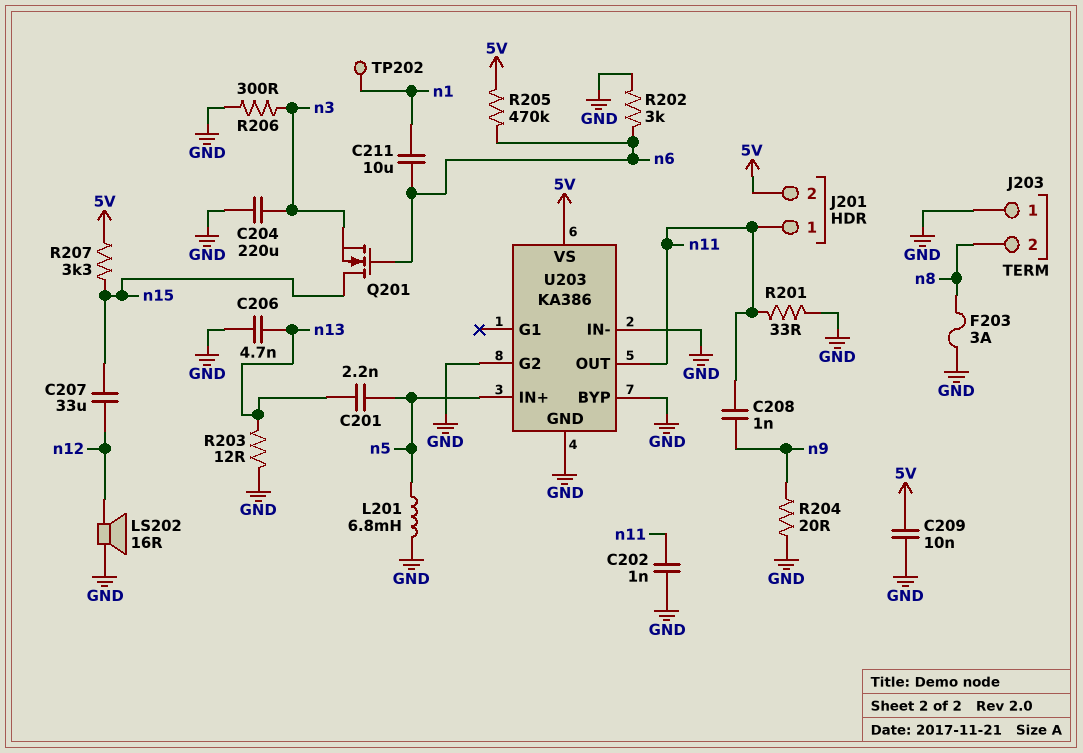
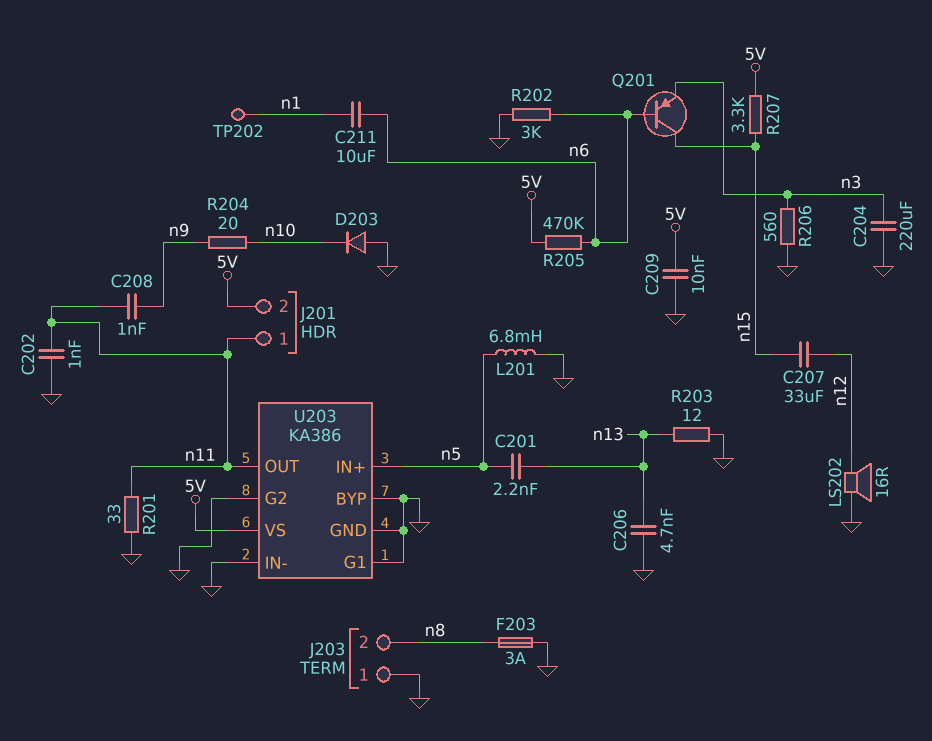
D203: none -> diode (A GND, K n10)
Q201: NMOS (G n6, D n15, S n3) -> PNP (B n6, C n15, E n3)
R204: 20 (GND, n9) -> 20 (n9, n10)
R206: 300 (GND, n3) -> 560 (GND, n3)
U203 pin G1: none -> GND

